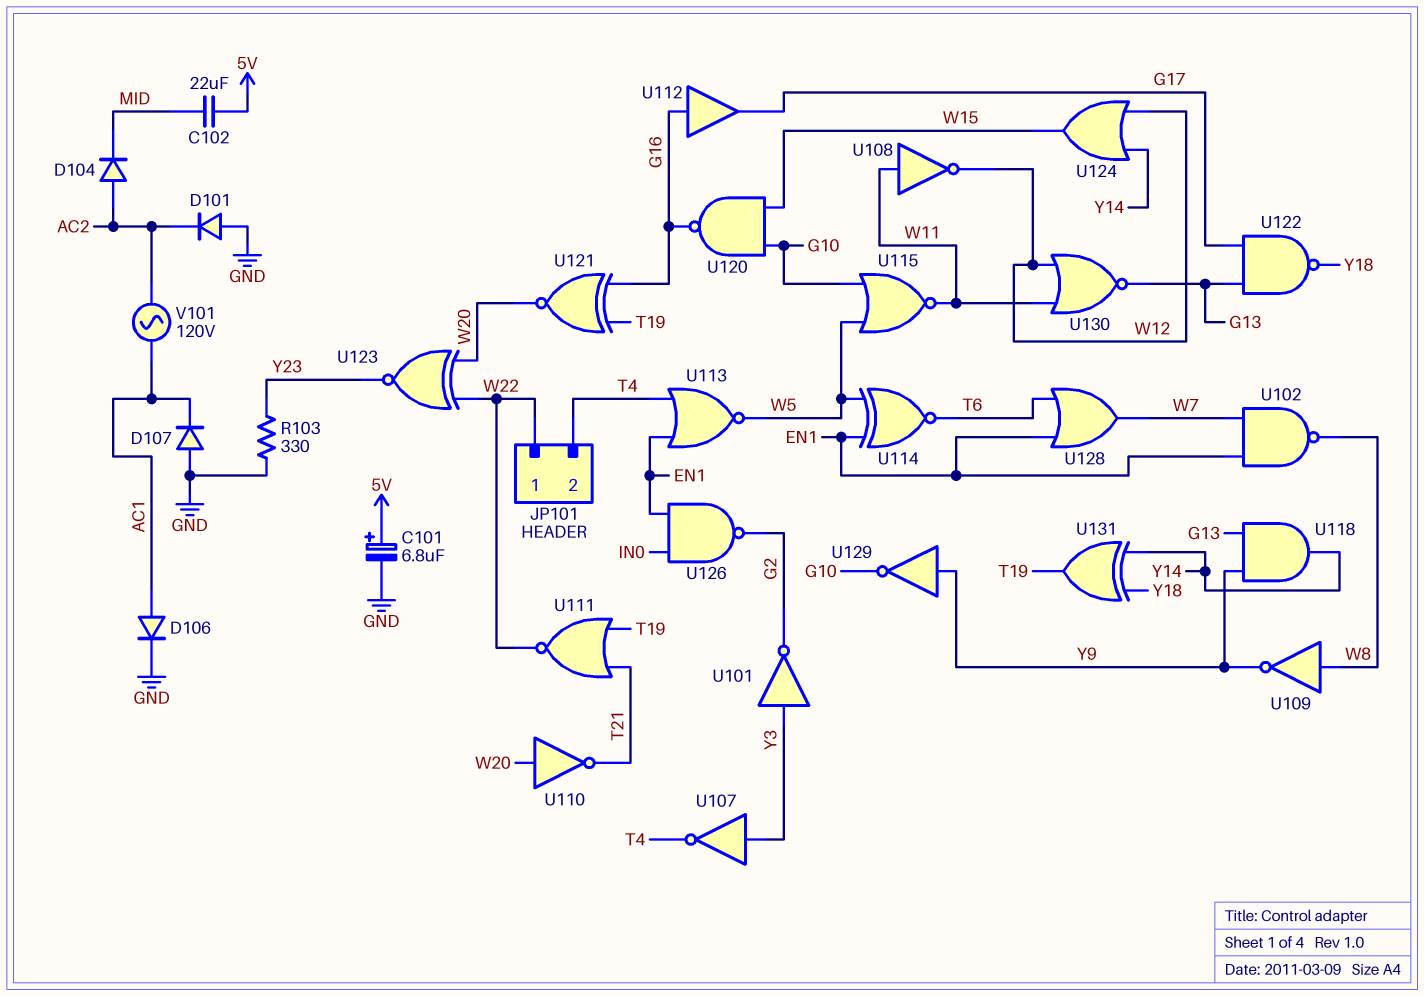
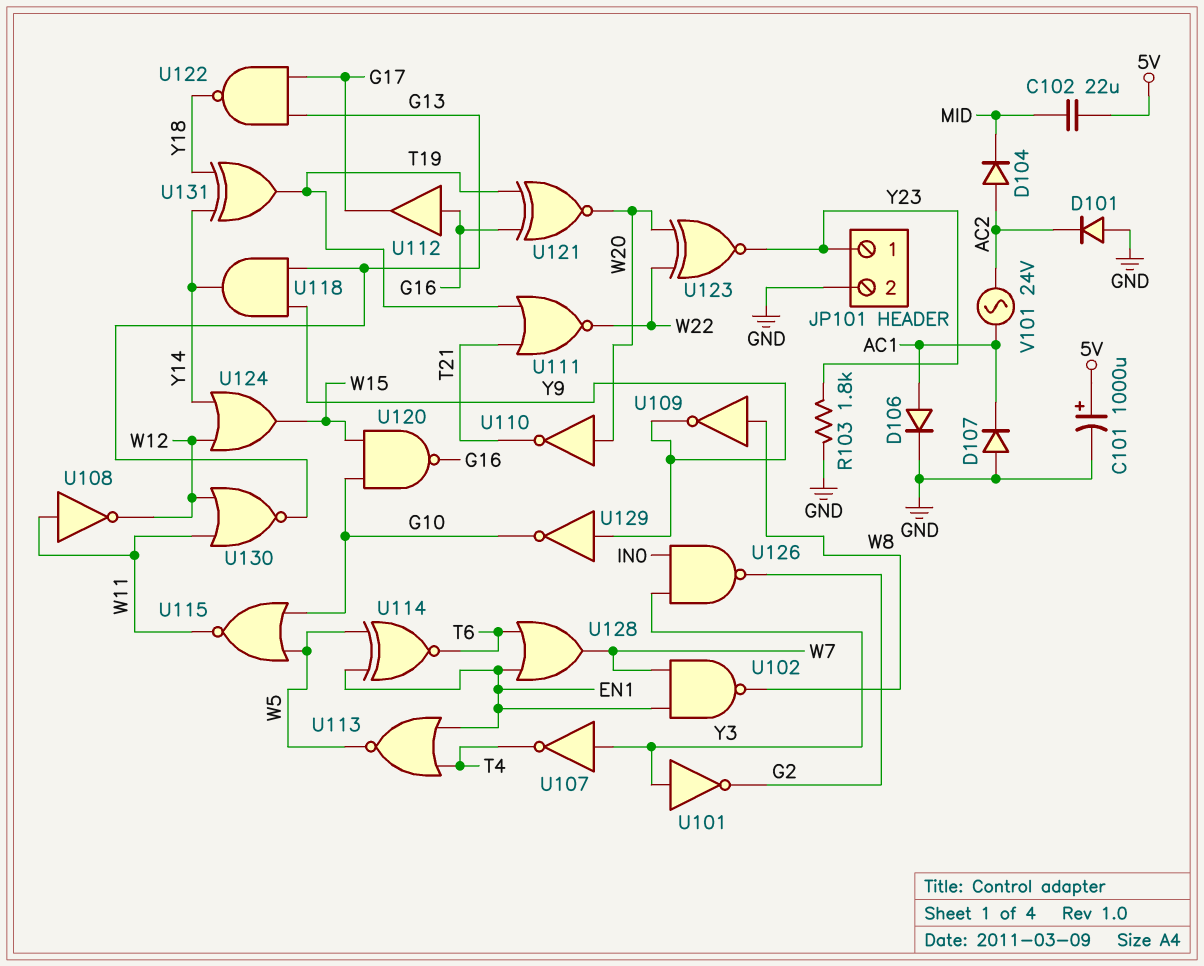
C101: 6.8uF (plus 5V, minus GND) -> 1000uF (plus 5V, minus GND)
JP101 pin 1: W22 -> Y23
JP101 pin 2: T4 -> GND
R103: 330 (GND, Y23) -> 1.8k (GND, Y23)
U126: NAND (in EN1, in IN0, out G2) -> NAND (in IN0, in Y3, out G2)
V101: AC 120V (AC1, AC2) -> AC 24V (AC1, AC2)

